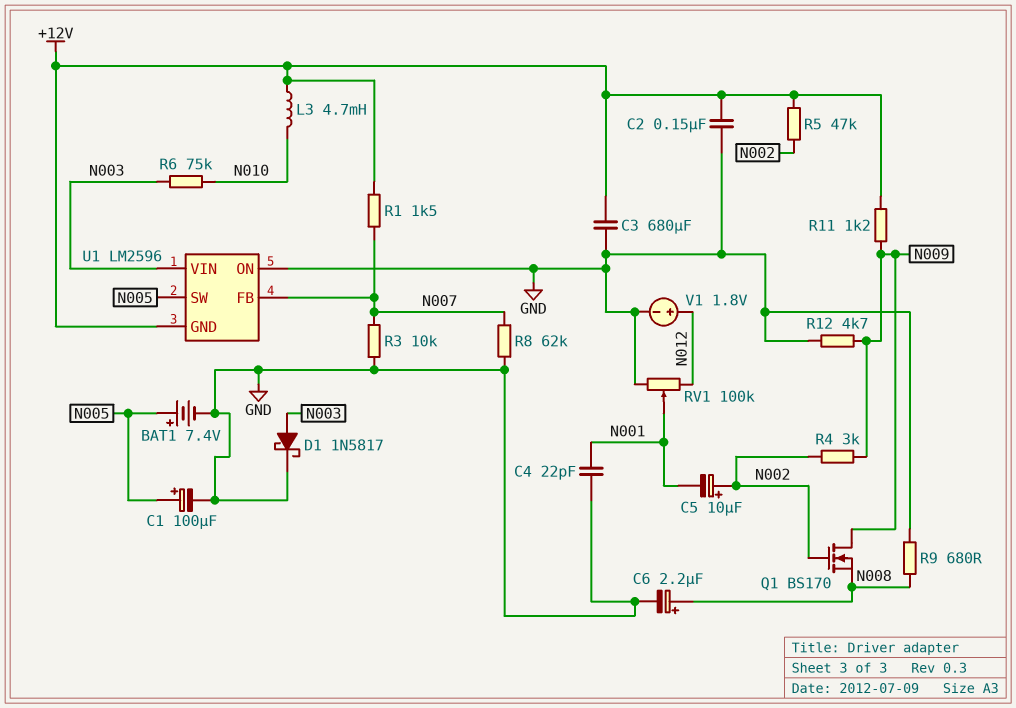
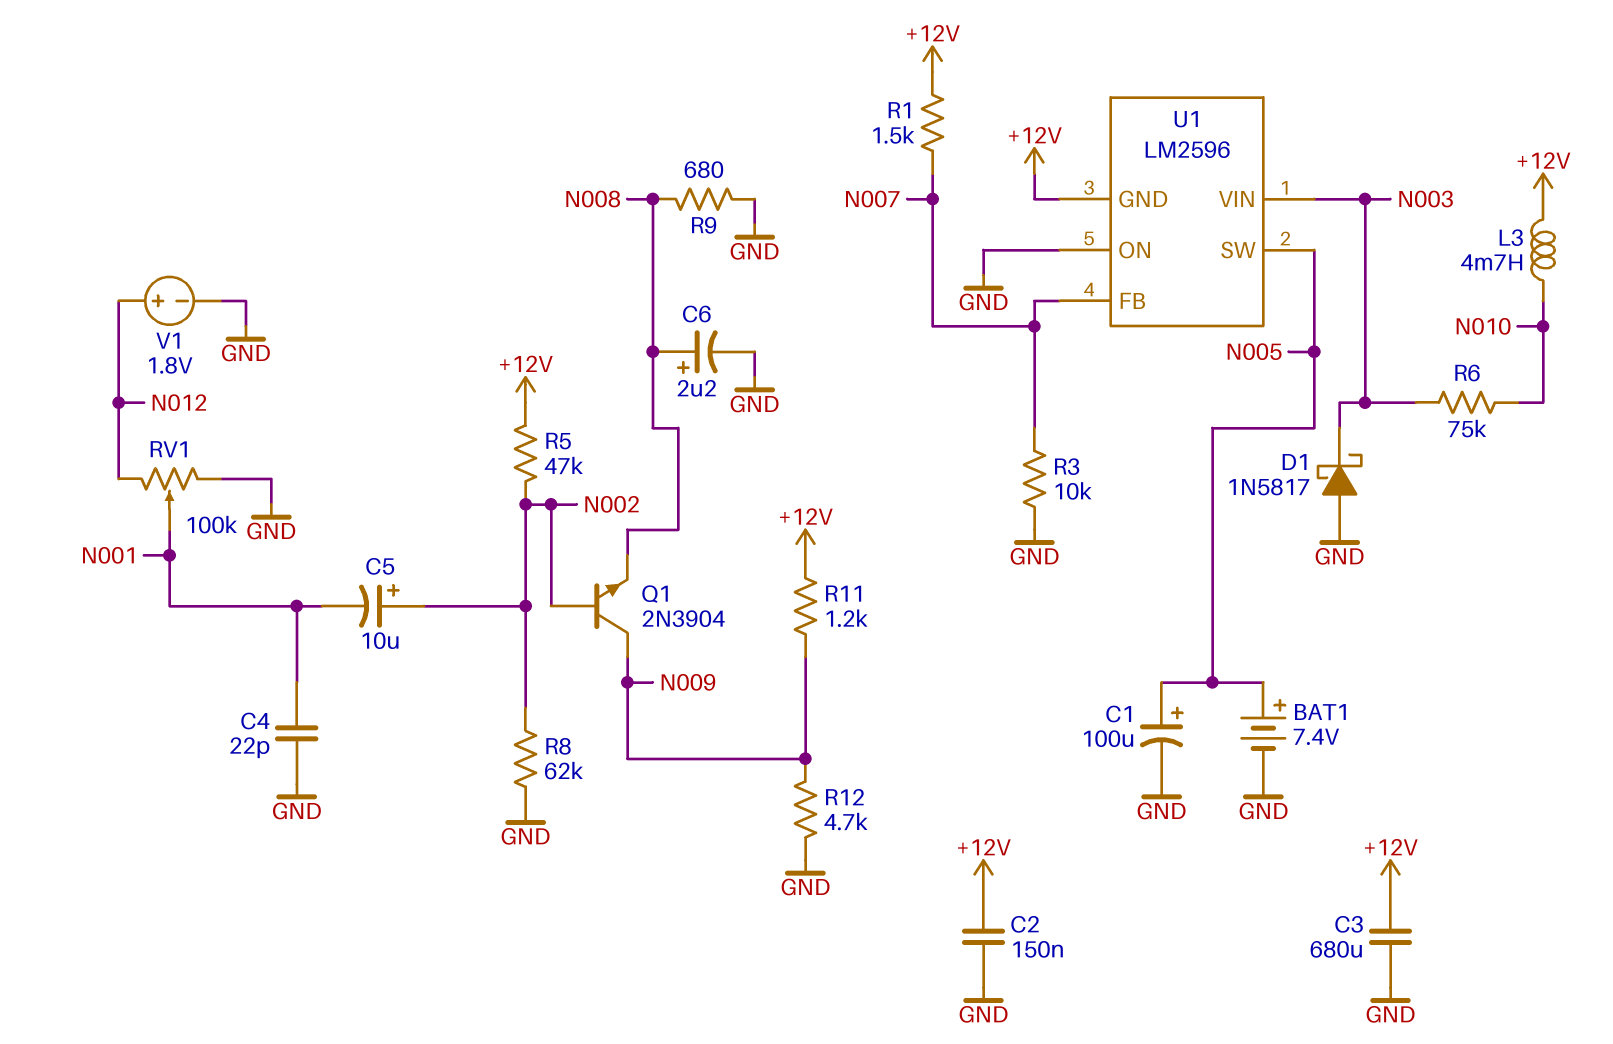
D1: schottky 1N5817 (A N003, K GND) -> schottky 1N5817 (A GND, K N003)
Q1: NMOS BS170 (G N002, D N009, S N008) -> NPN 2N3904 (B N002, C N009, E N008)
R4: 3k (N002, N009) -> none
R8: 62k (GND, N007) -> 62k (GND, N002)

